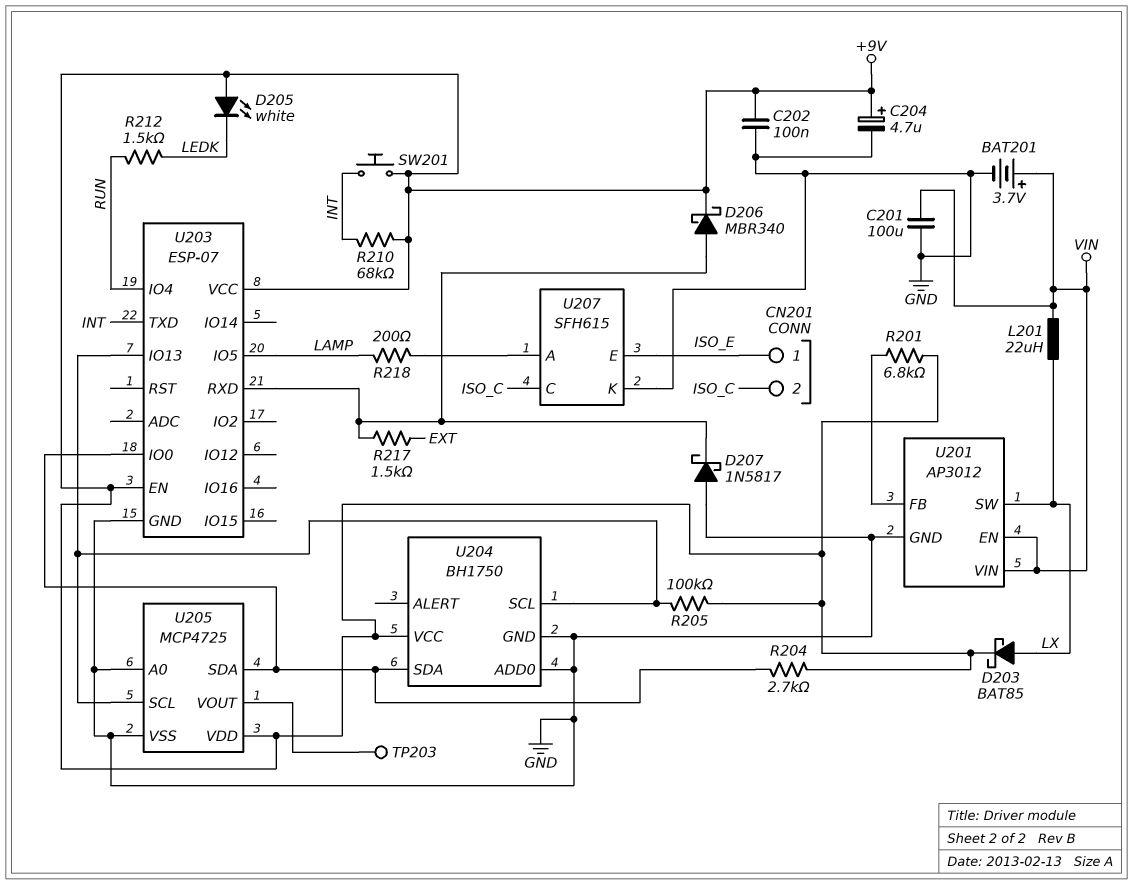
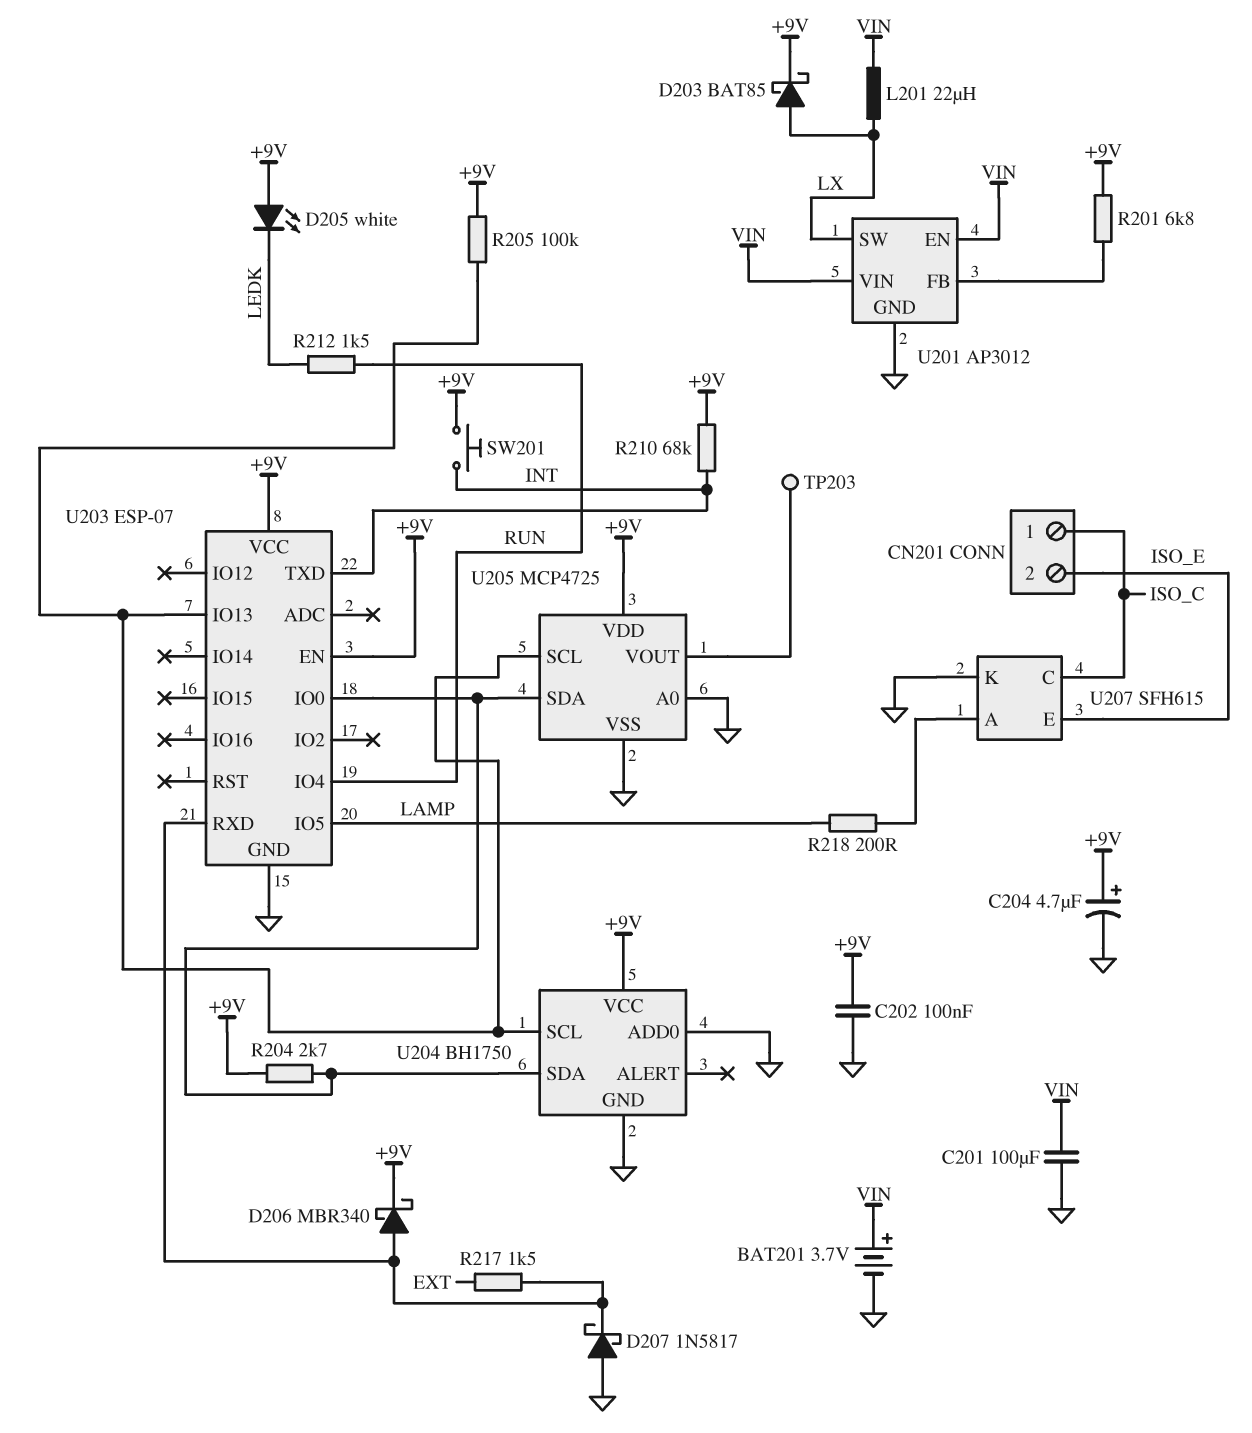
CN201 pin 1: ISO_E -> ISO_C
CN201 pin 2: ISO_C -> ISO_E

